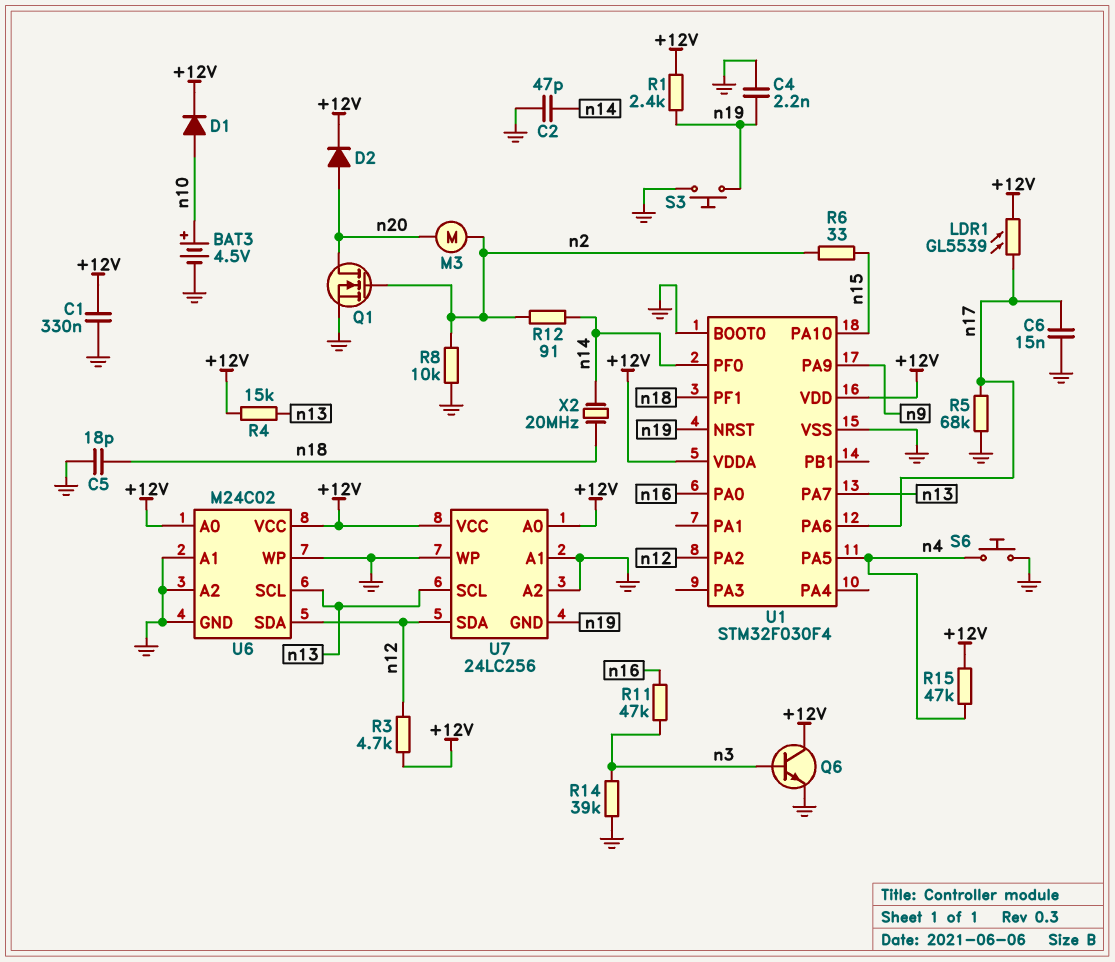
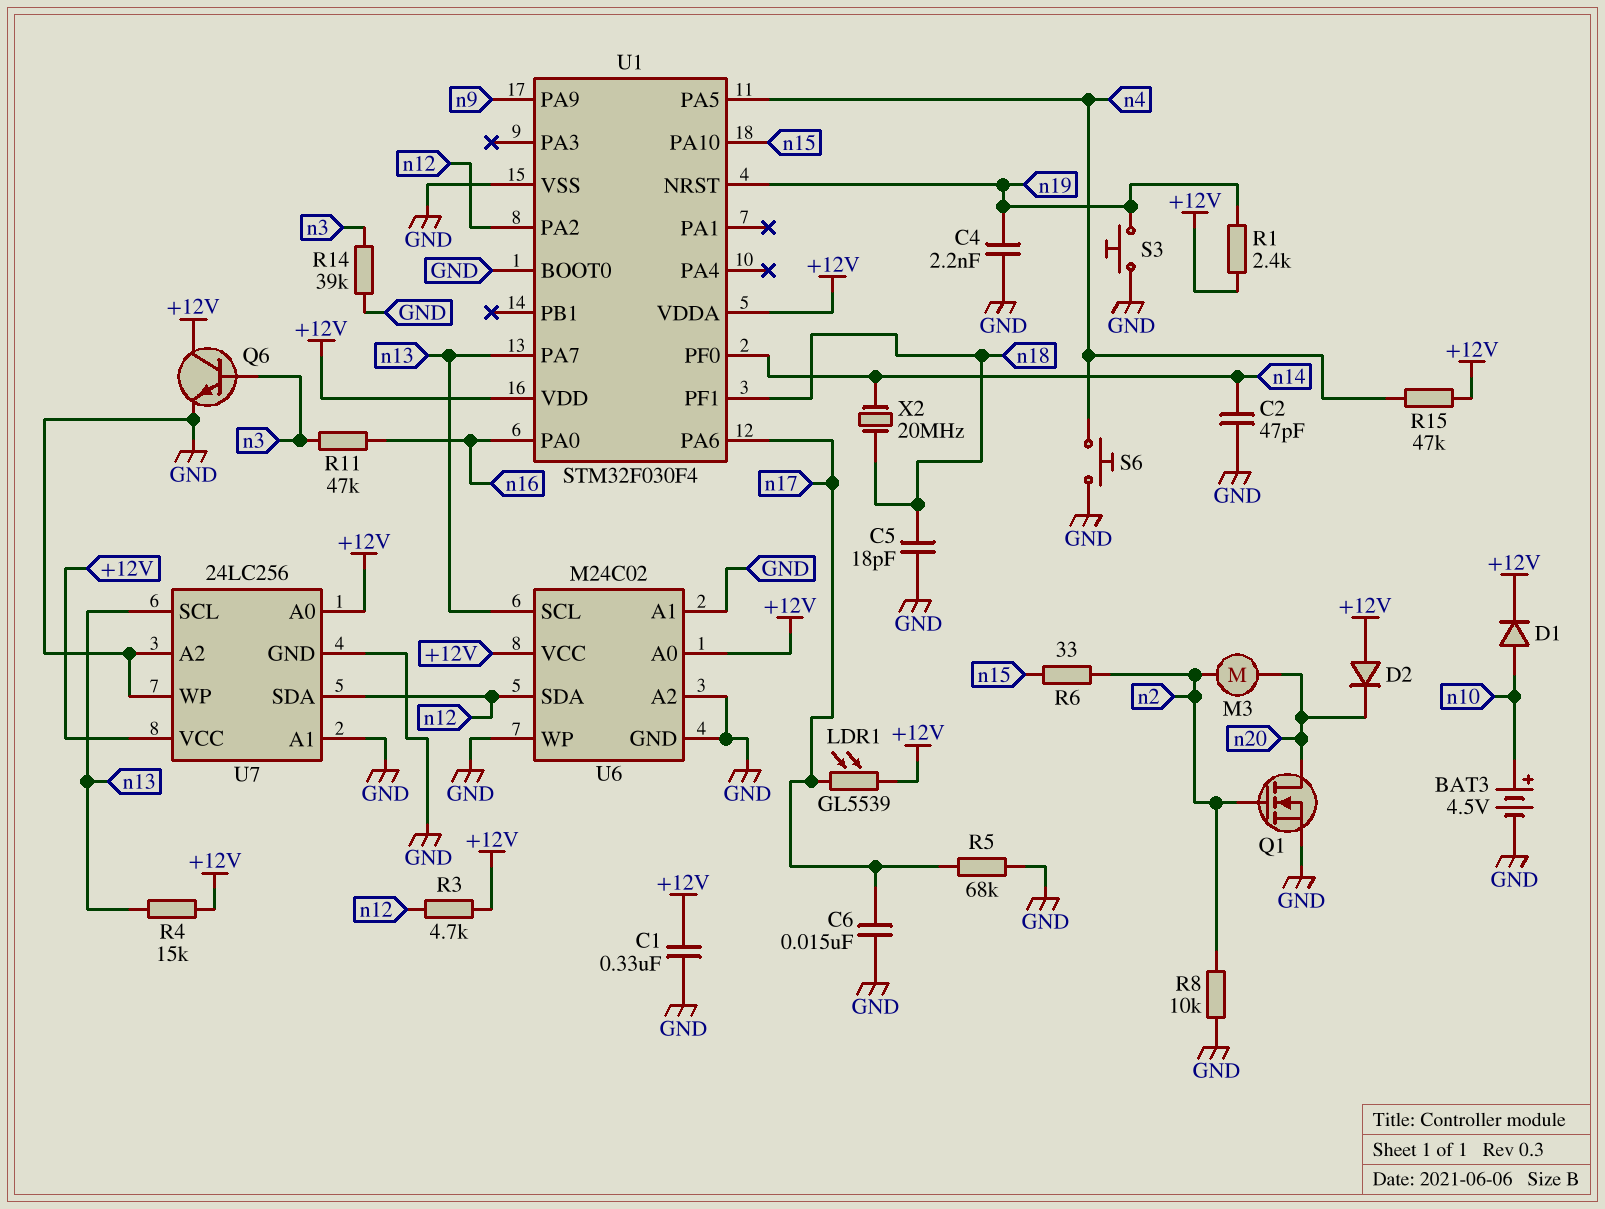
D2: diode (A n20, K +12V) -> diode (A +12V, K n20)
R12: 91 (n2, n14) -> none
U7 pin GND: n19 -> GND

